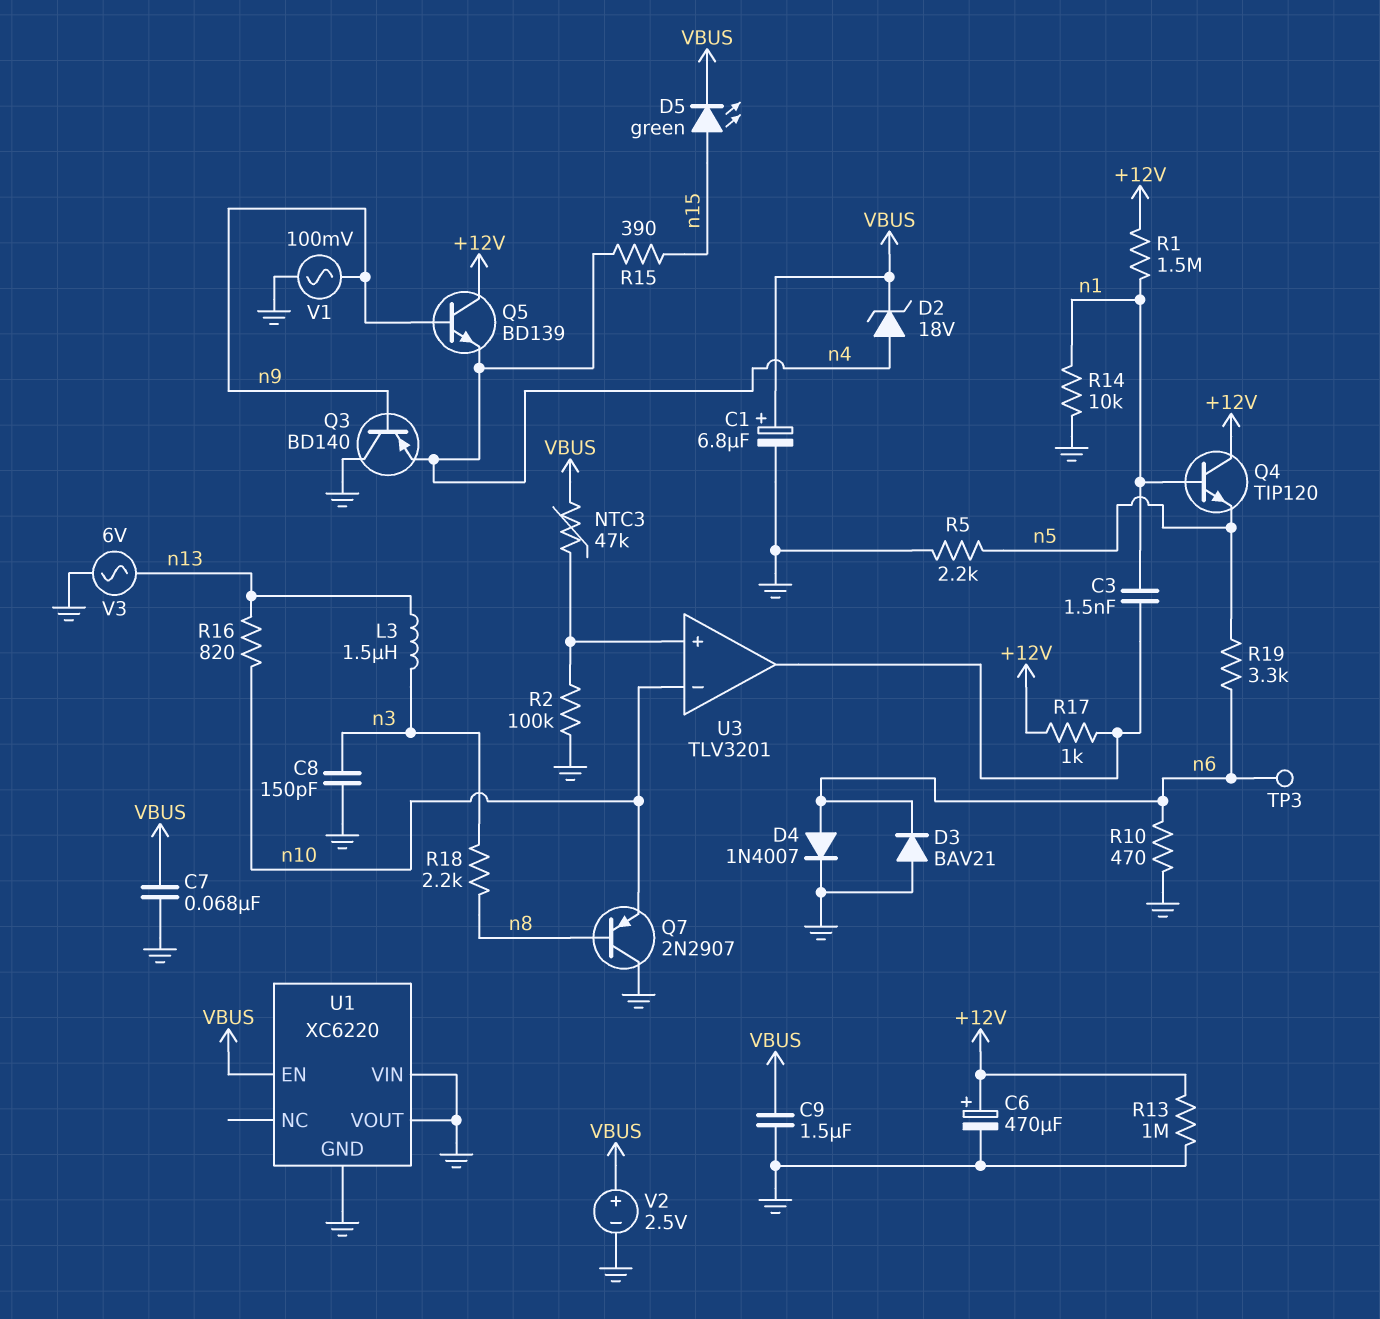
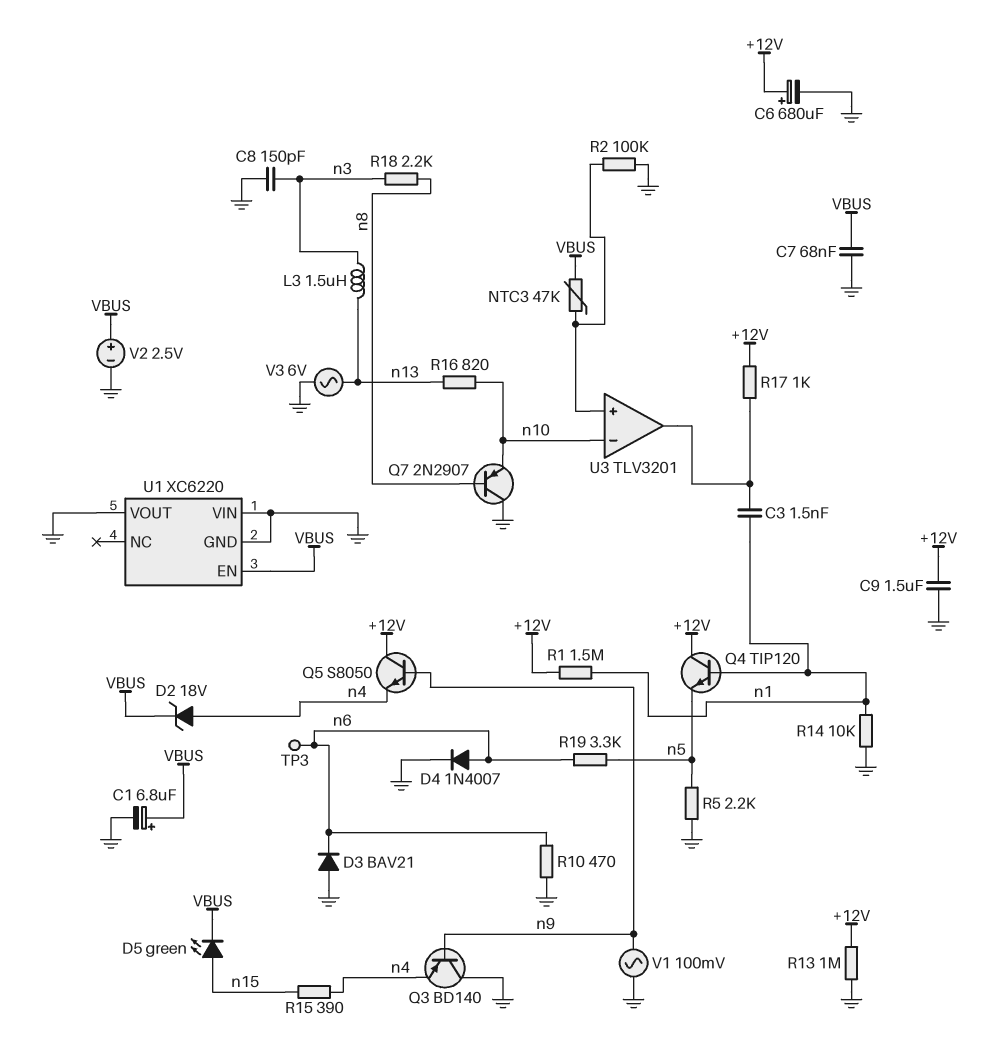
C6: 470uF (plus +12V, minus GND) -> 680uF (plus +12V, minus GND)
C9: 1.5uF (GND, VBUS) -> 1.5uF (+12V, GND)
Q5: NPN BD139 (B n9, C +12V, E n4) -> NPN S8050 (B n9, C +12V, E n4)

